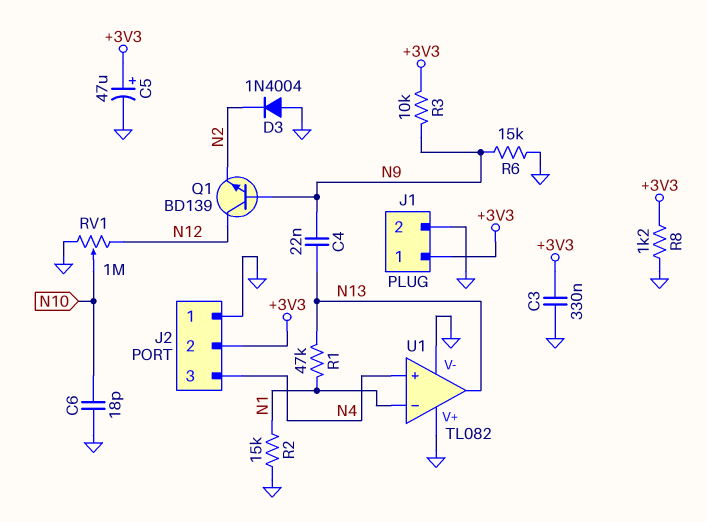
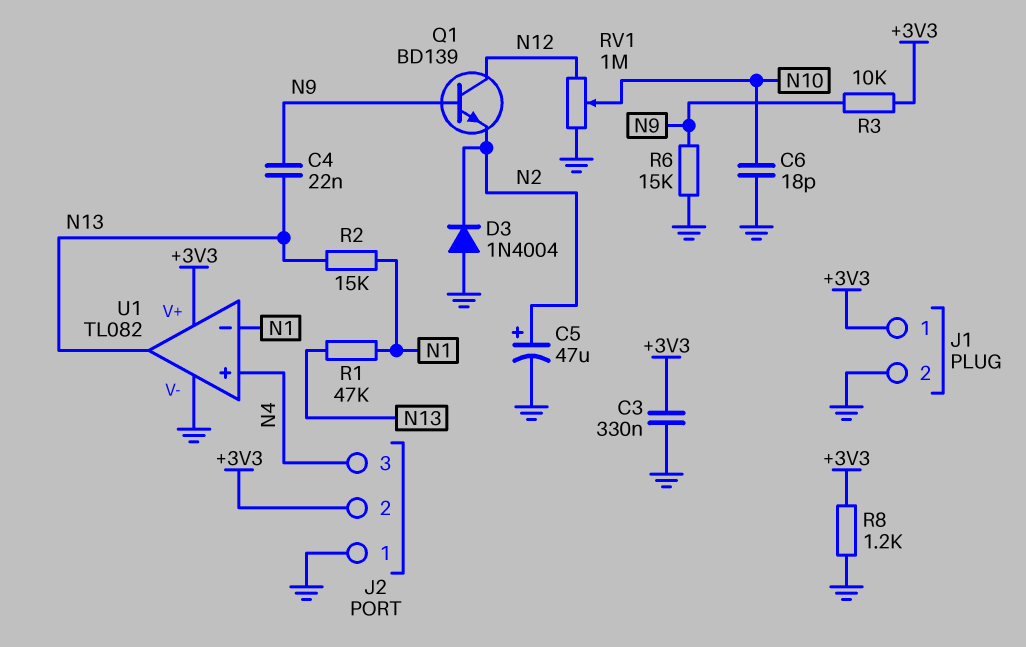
C5: 47uF (plus +3V3, minus GND) -> 47uF (plus N2, minus GND)
R2: 15k (GND, N1) -> 15k (N1, N13)
U1 pin V+: GND -> +3V3

